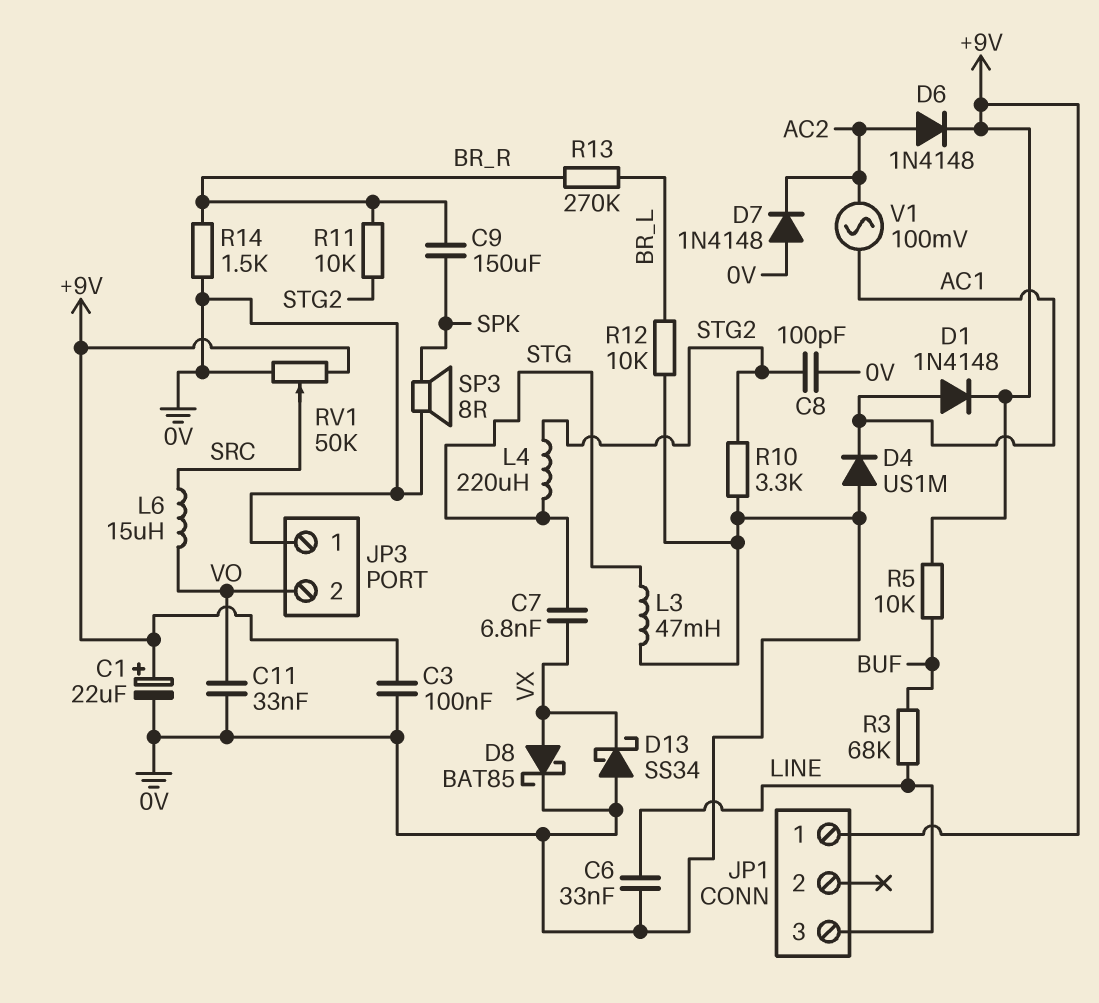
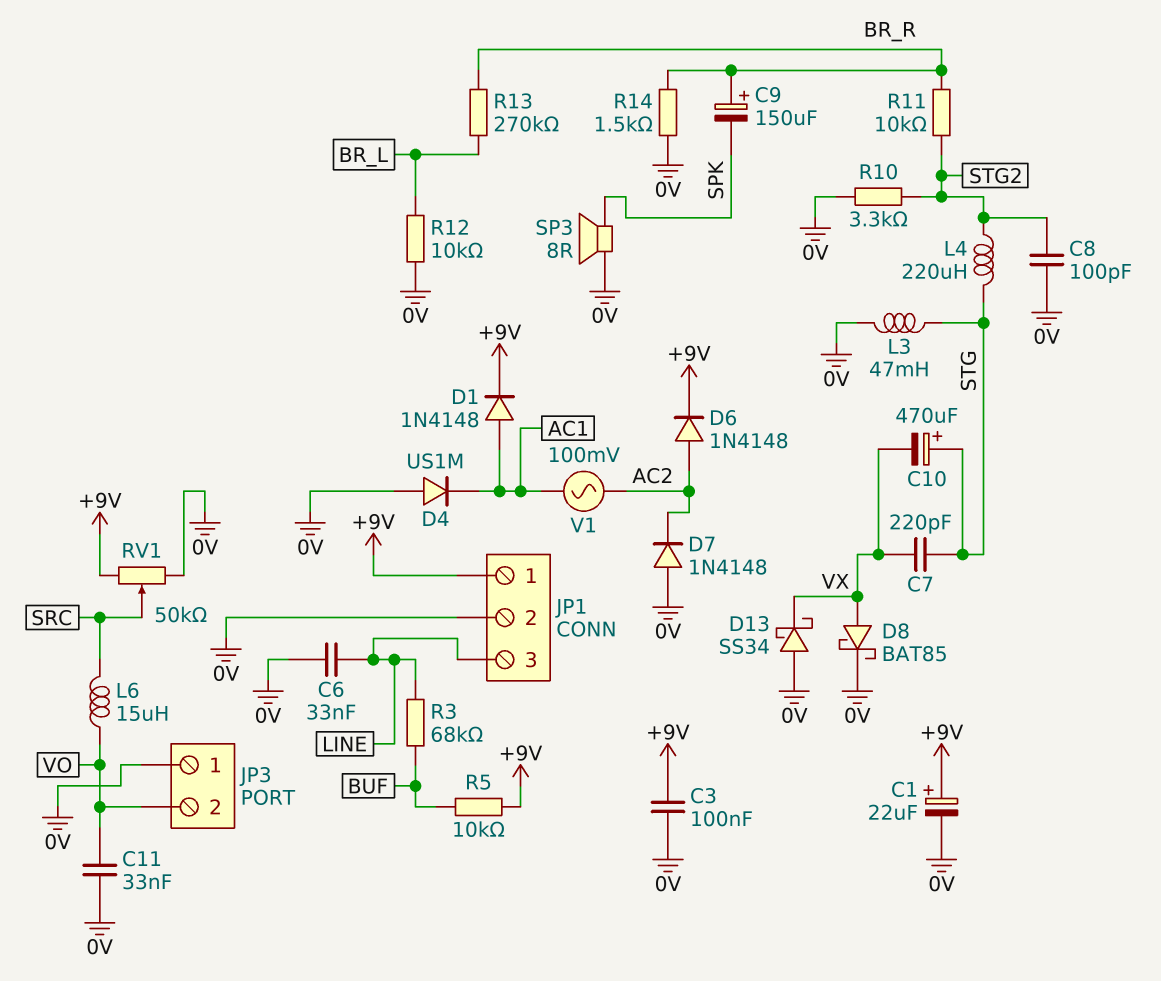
C7: 6.8nF (STG, VX) -> 220pF (STG, VX)
C9: 150uF (BR_R, SPK) -> 150uF (plus BR_R, minus SPK)
C10: none -> 470uF (plus STG, minus VX)
JP1 pin 2: none -> 0V

